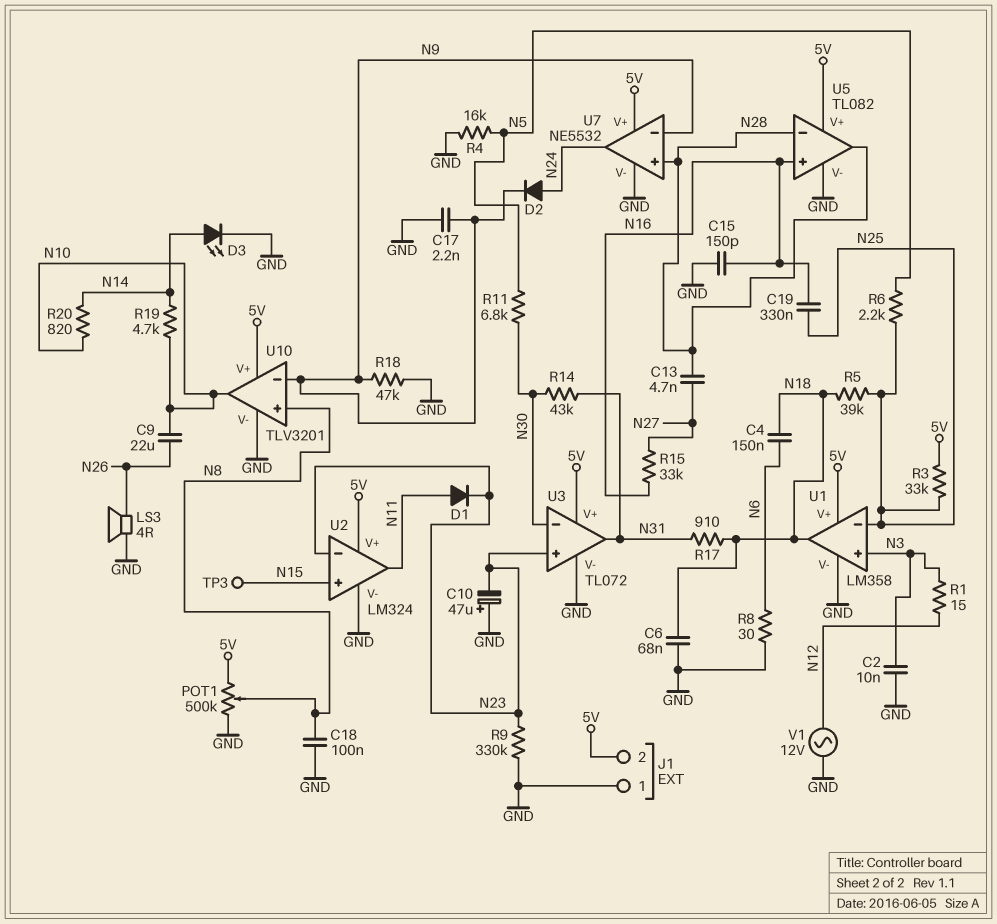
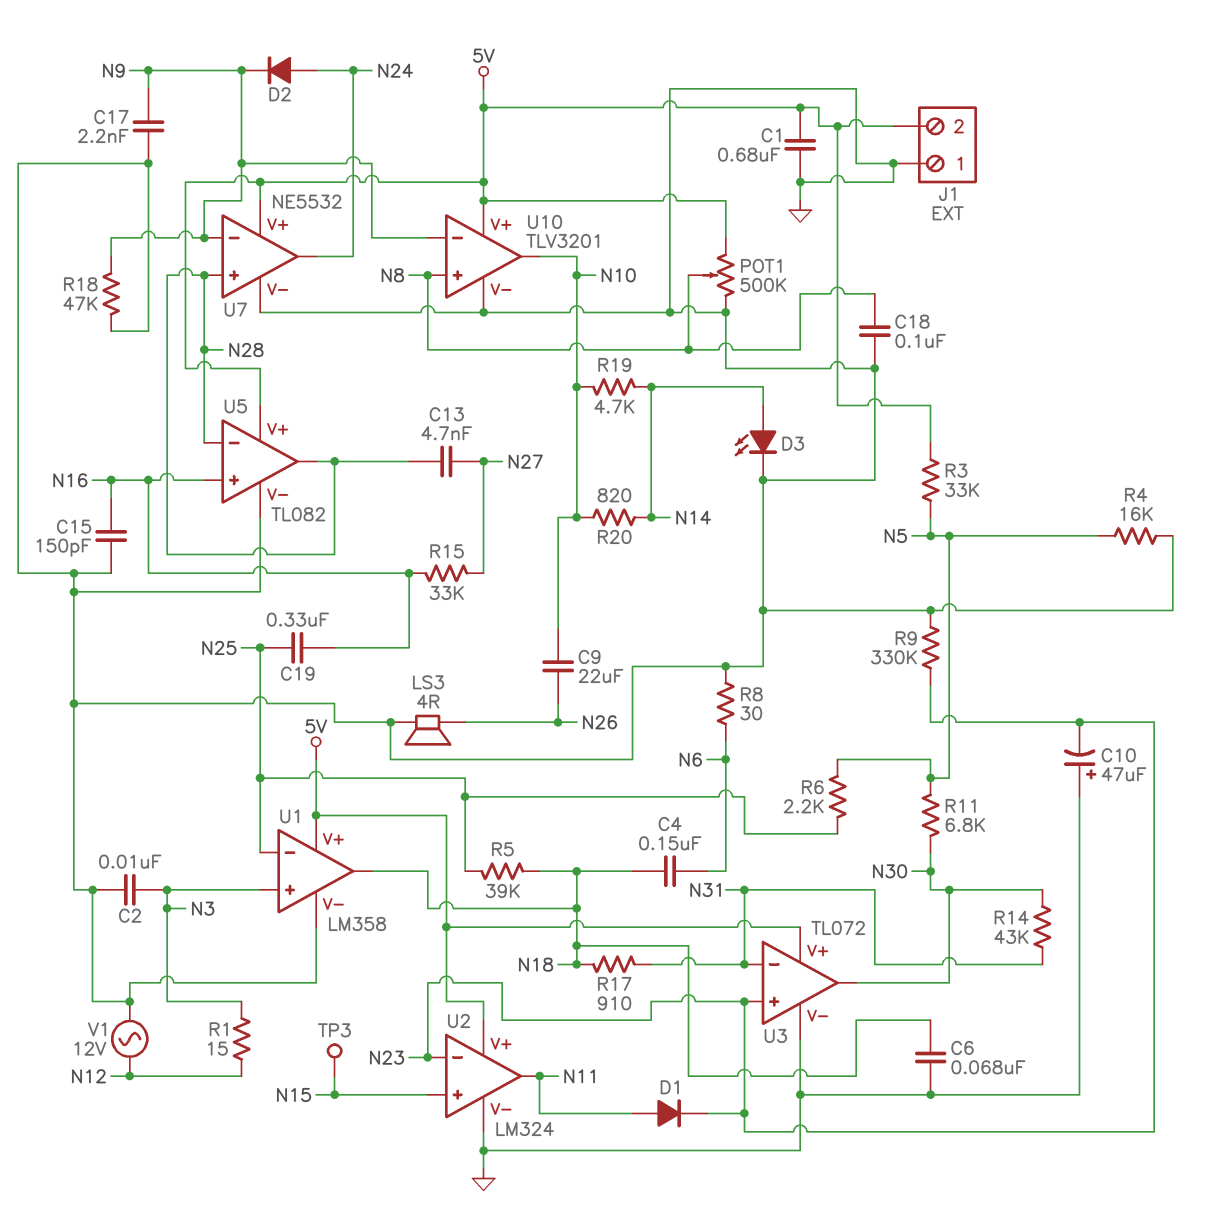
C1: none -> 680nF (5V, GND)
R3: 33k (5V, N25) -> 33k (5V, N5)
U3 pin in-: N30 -> N31
U3 pin out: N31 -> N30

